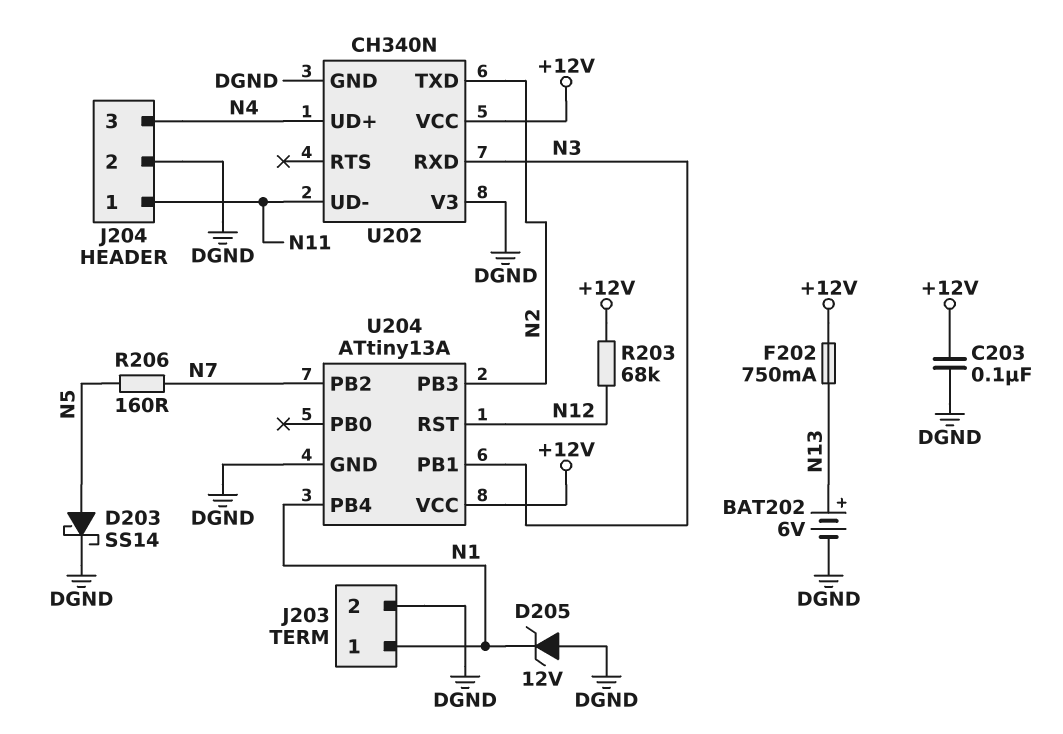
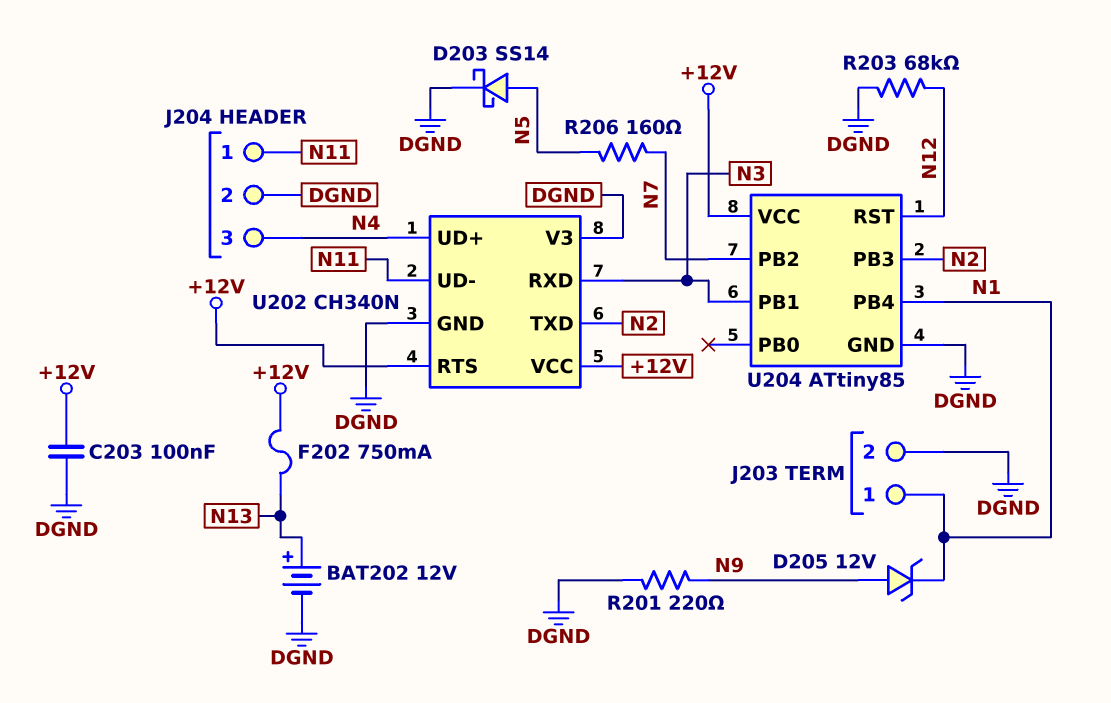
BAT202: 6V (plus N13, minus DGND) -> 12V (plus N13, minus DGND)
D205: zener 12V (A DGND, K N1) -> zener 12V (A N9, K N1)
R201: none -> 220 (DGND, N9)
R203: 68k (+12V, N12) -> 68k (DGND, N12)
U202 pin RTS: none -> +12V
U204: ATtiny13A -> ATtiny85

